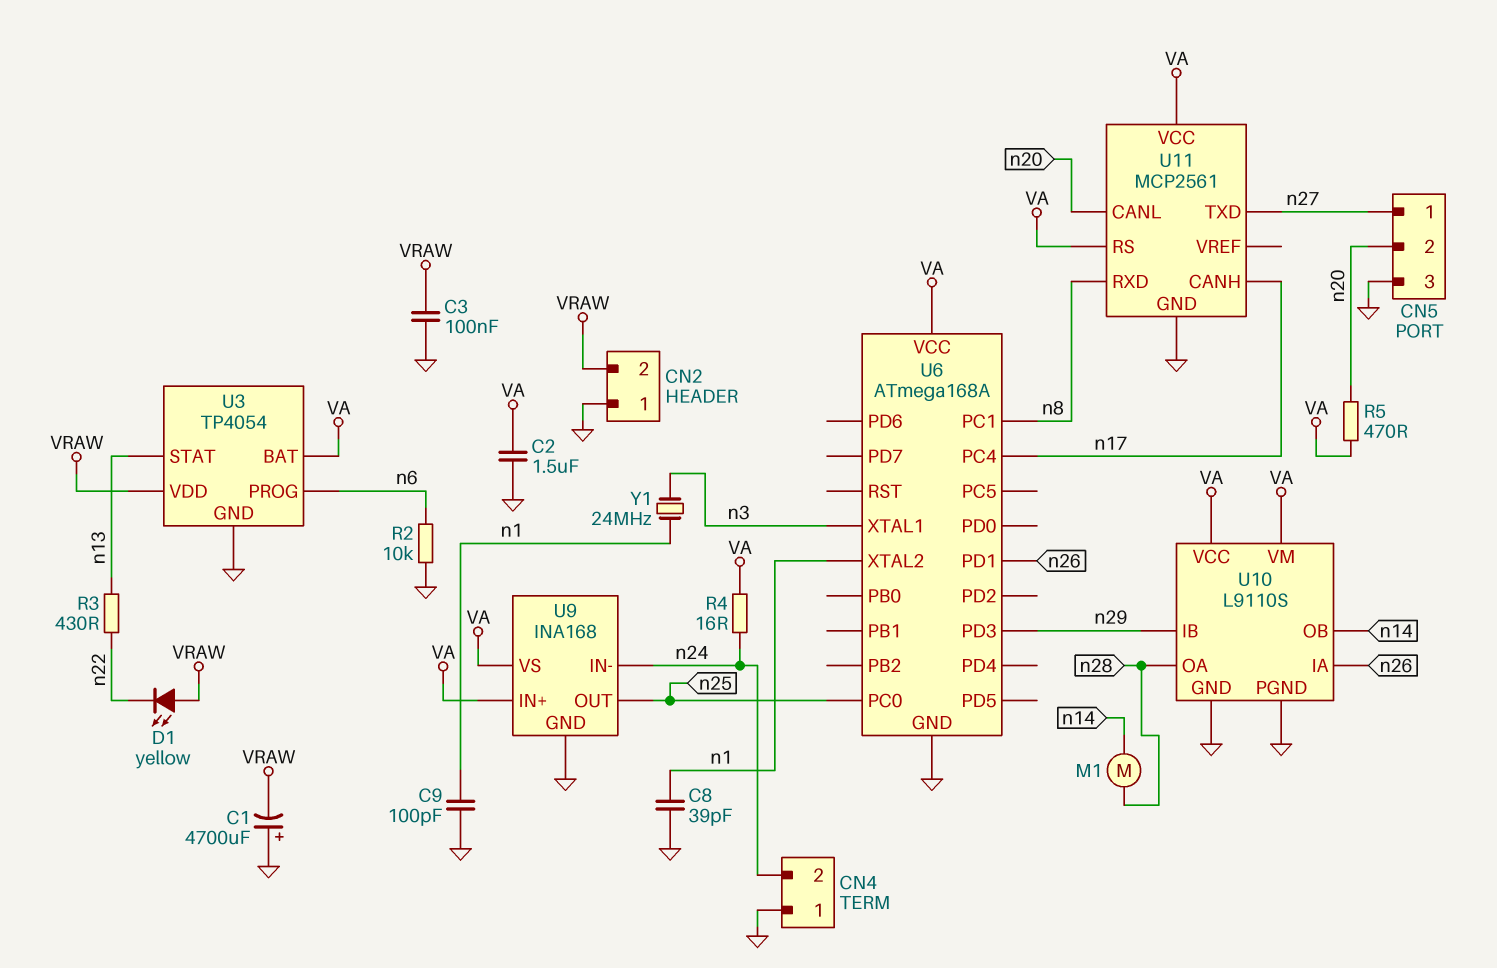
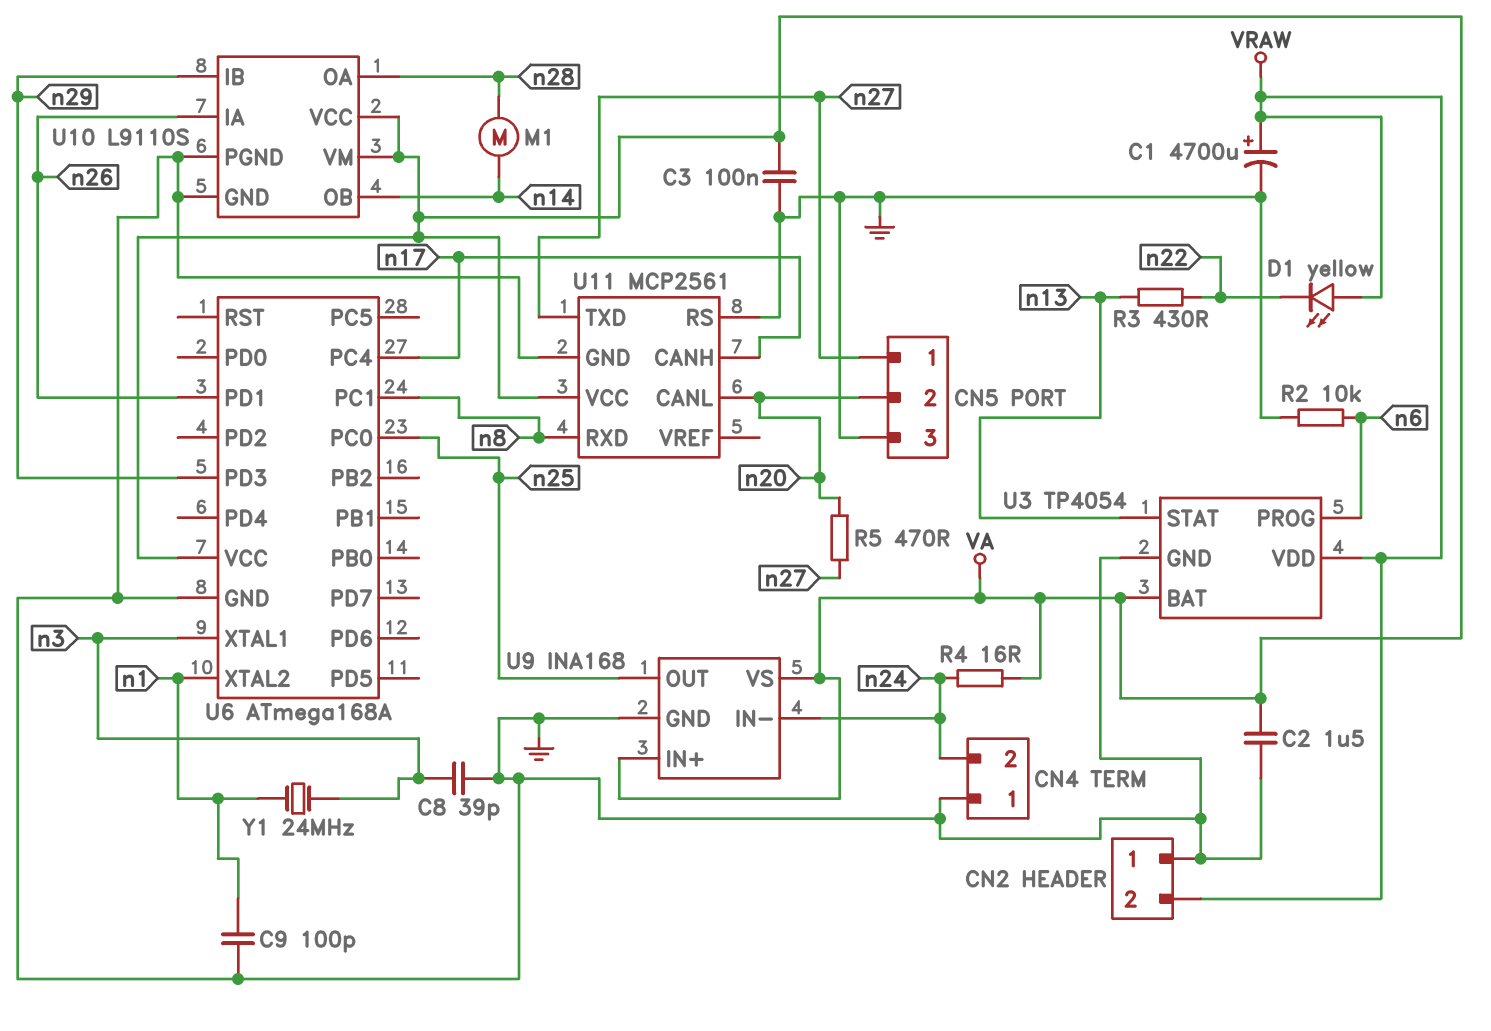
C1: 4700uF (plus GND, minus VRAW) -> 4700uF (plus VRAW, minus GND)
C3: 100nF (GND, VRAW) -> 100nF (GND, VA)
C8: 39pF (GND, n1) -> 39pF (GND, n3)
R5: 470 (VA, n20) -> 470 (n20, n27)
U11 pin RS: VA -> GND

